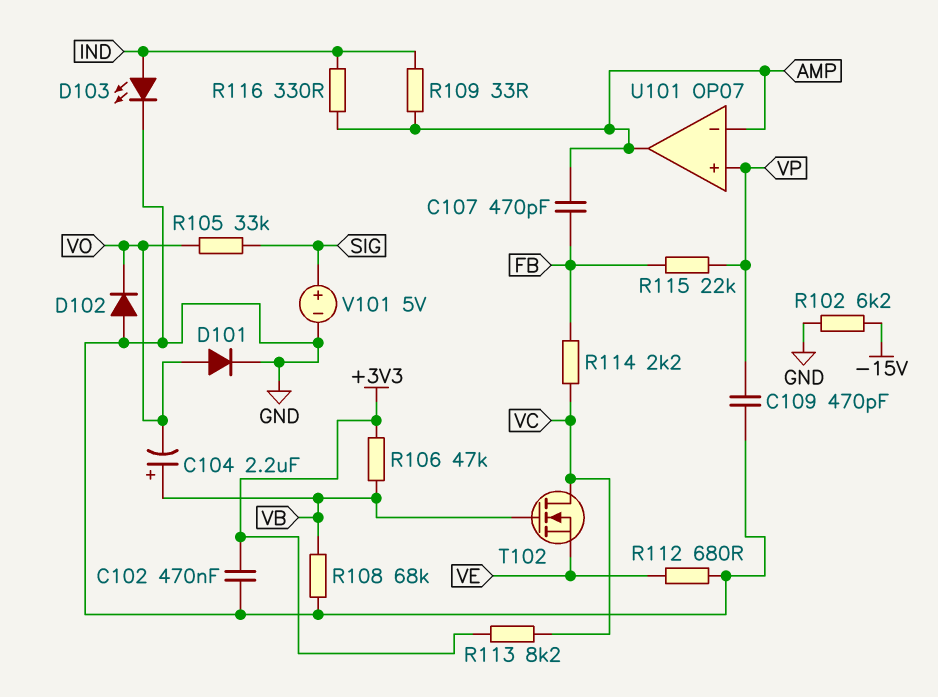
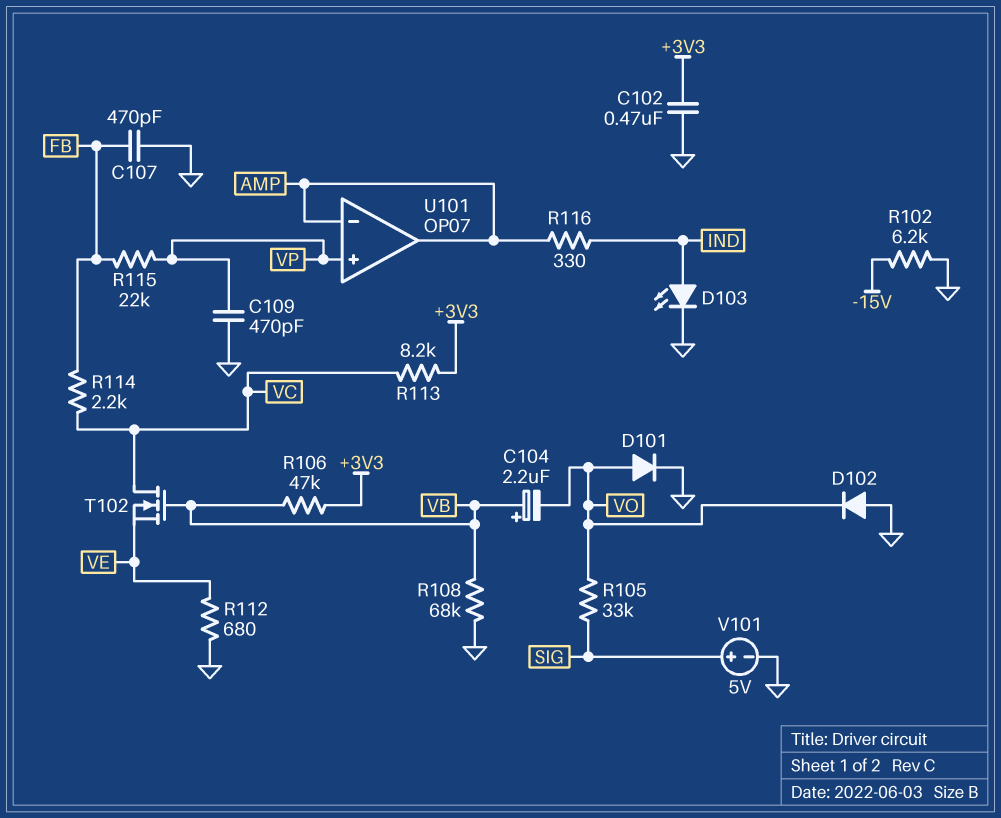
C107: 470pF (AMP, FB) -> 470pF (FB, GND)
R109: 33 (AMP, IND) -> none

